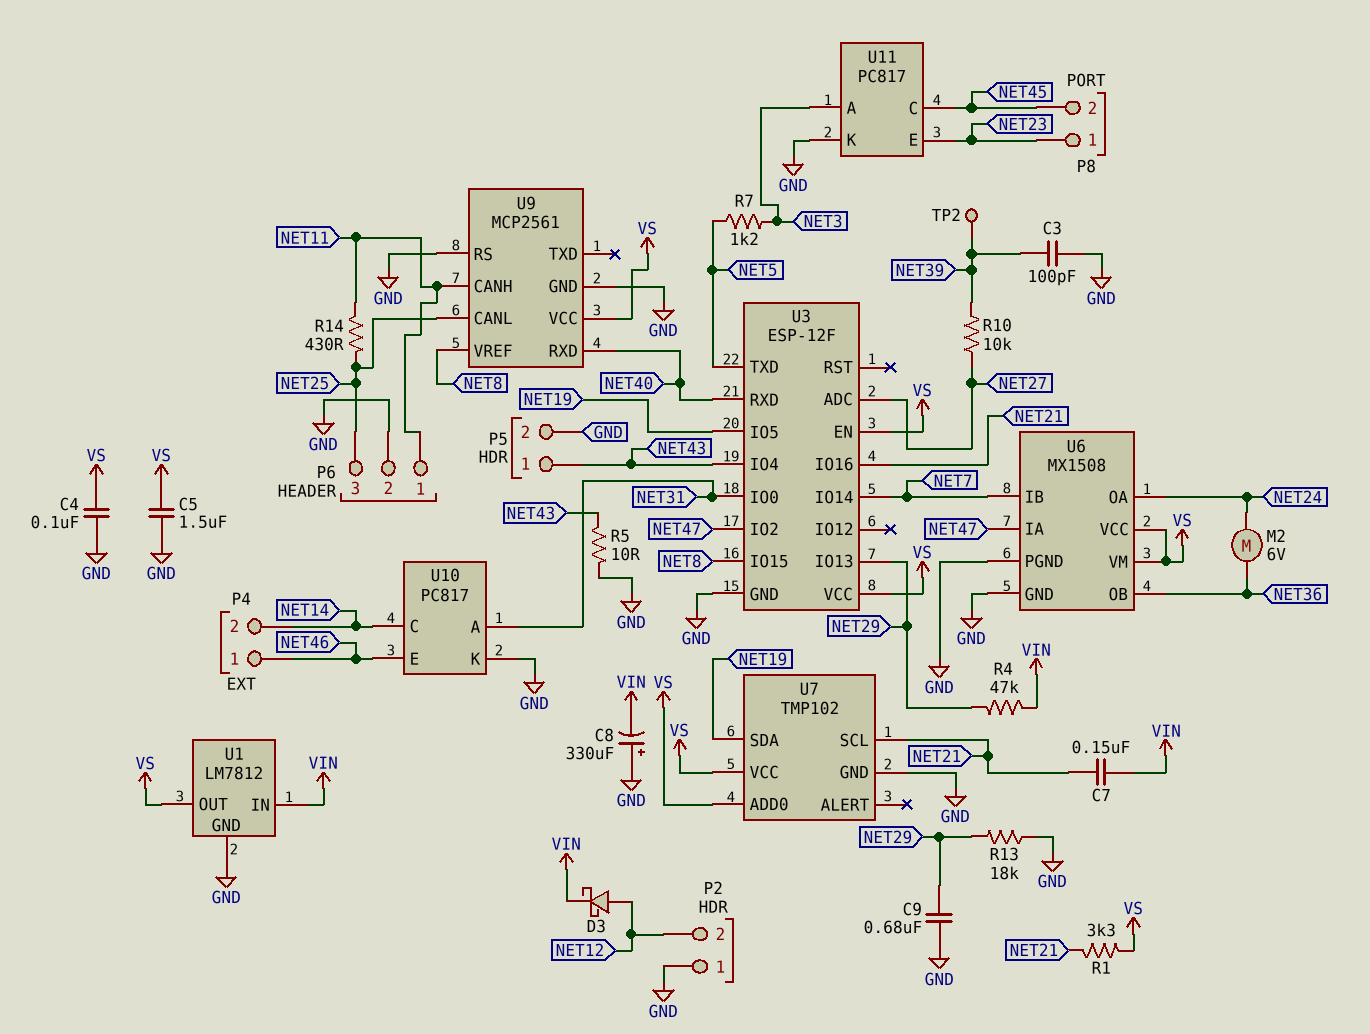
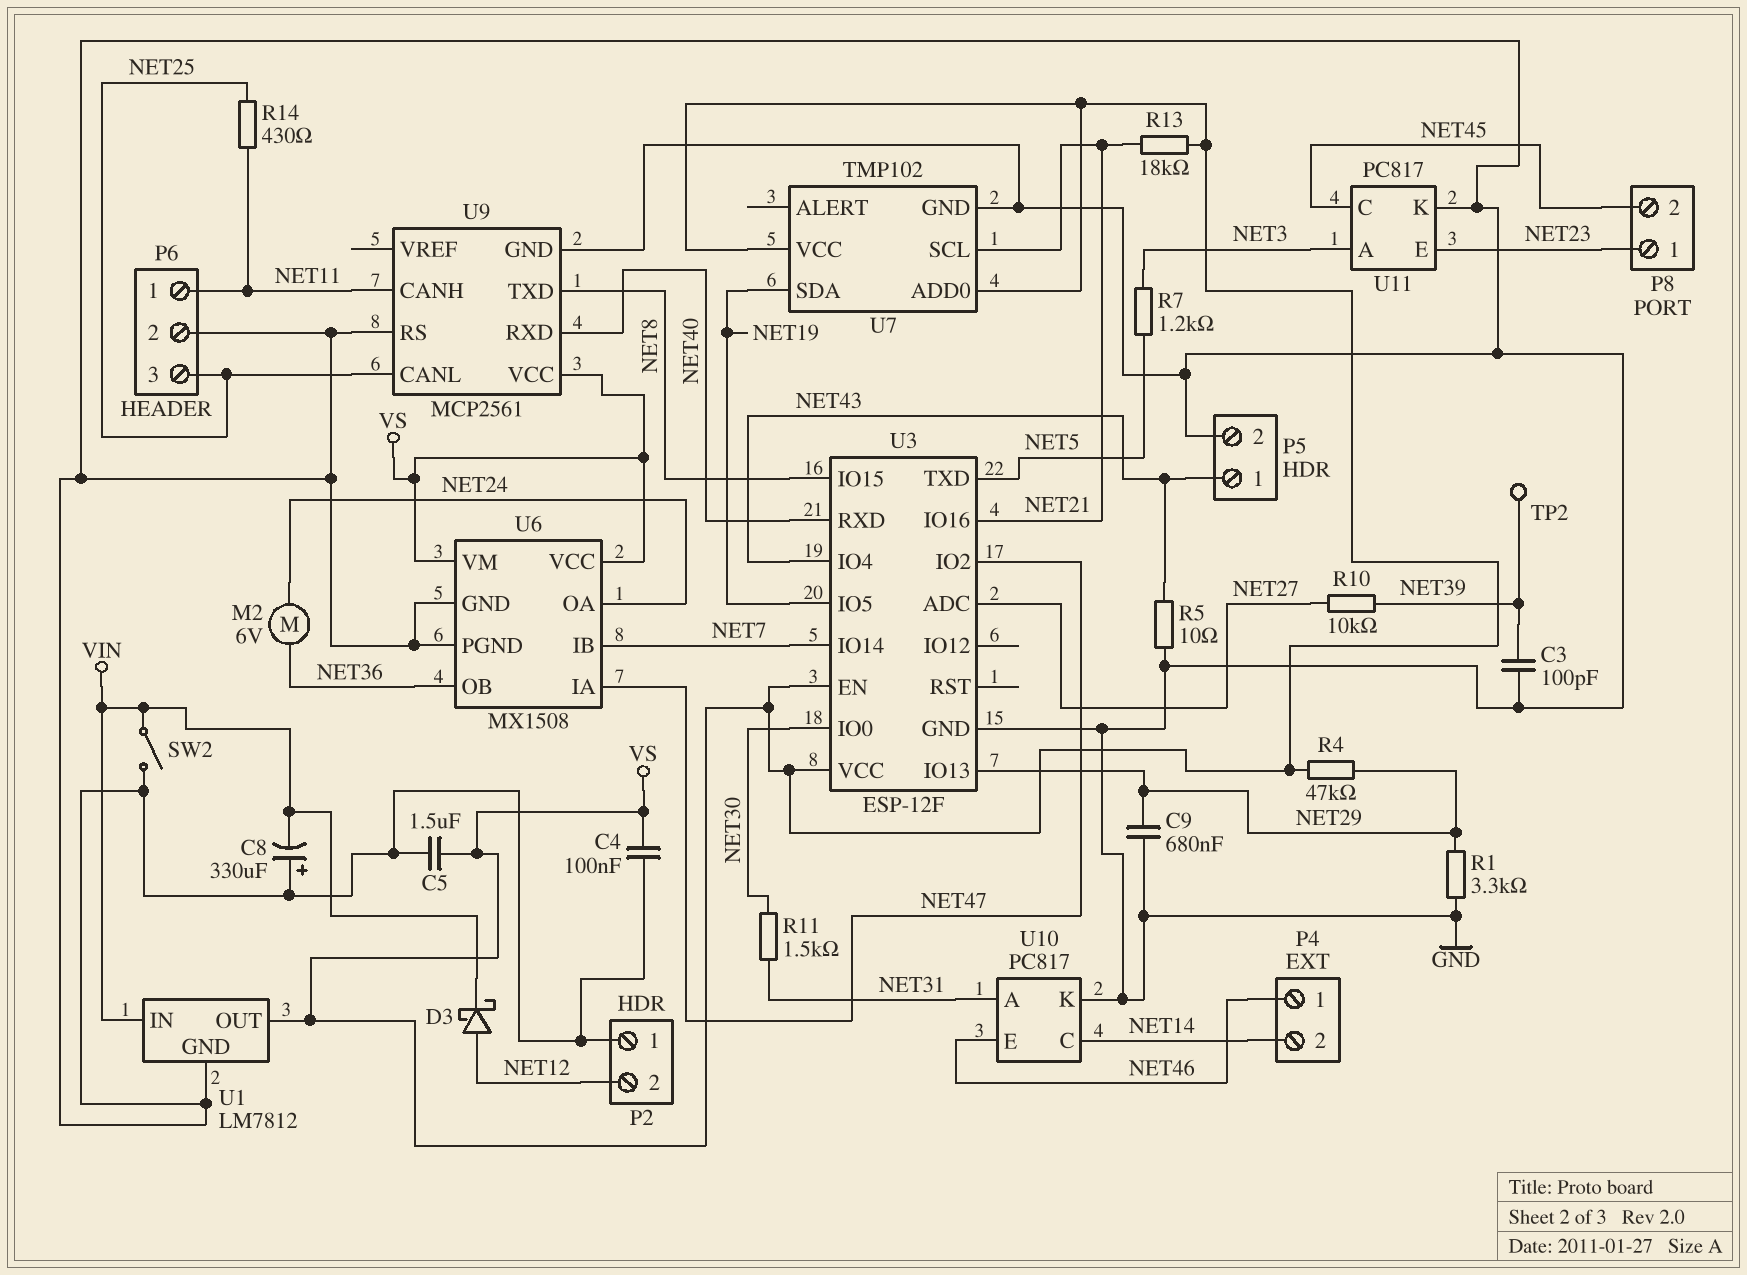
C7: 150nF (NET21, VIN) -> none
R1: 3.3k (NET21, VS) -> 3.3k (GND, NET29)
R4: 47k (NET29, VIN) -> 47k (NET29, VS)
R11: none -> 1.5k (NET30, NET31)
R13: 18k (GND, NET29) -> 18k (NET21, VS)
SW2: none -> switch (GND, VIN)
U3 pin IO0: NET31 -> NET30
U9 pin TXD: none -> NET8
U9 pin VREF: NET8 -> none

